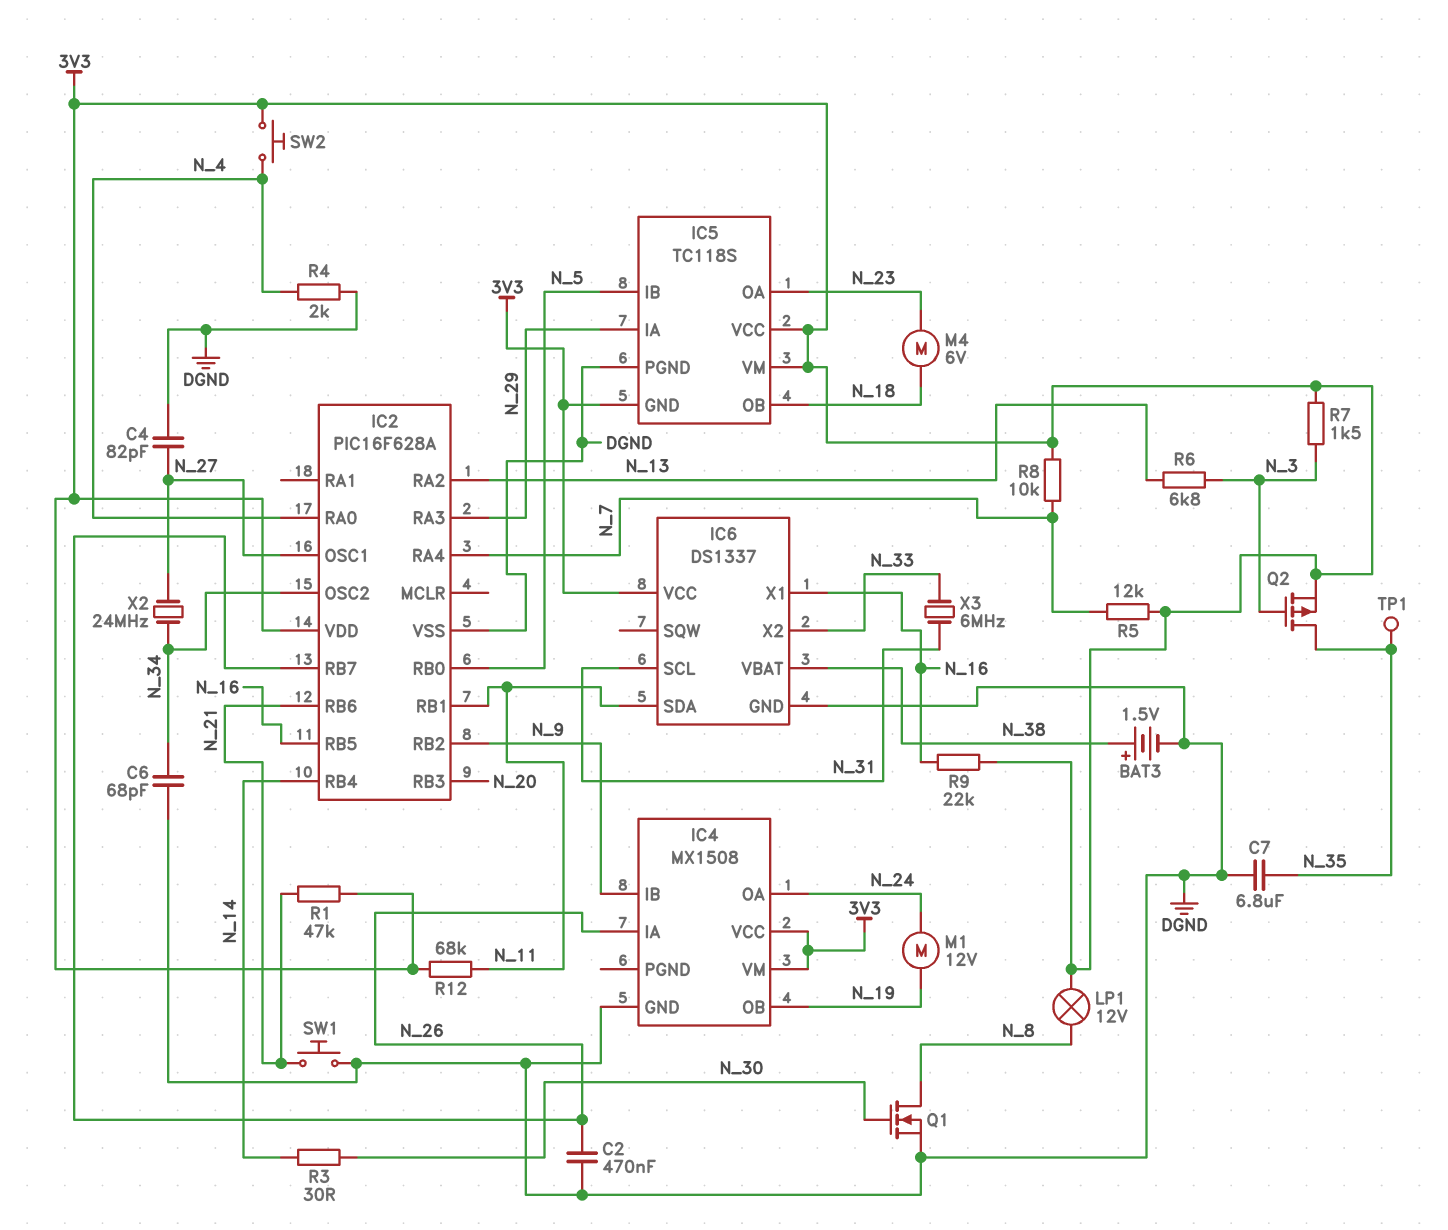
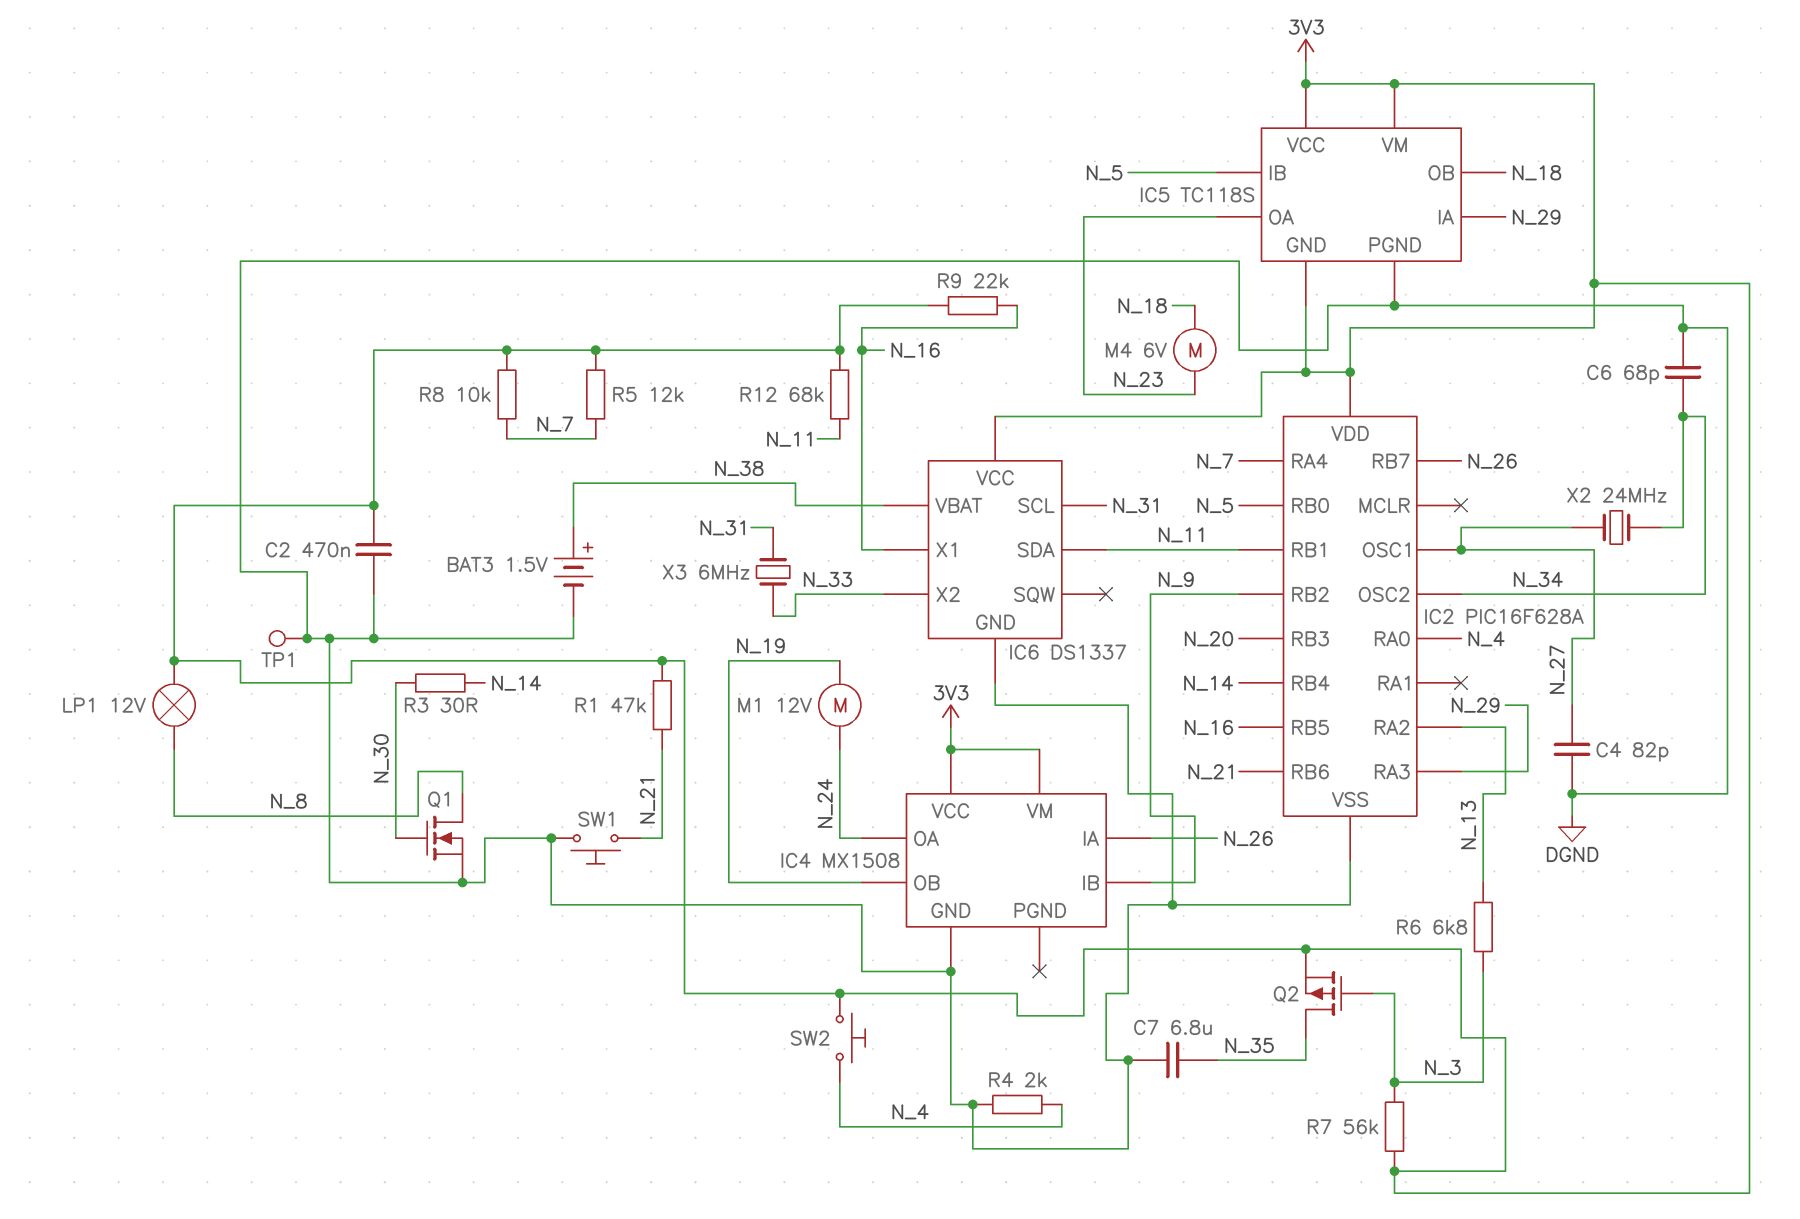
C2: 470nF (DGND, N_26) -> 470nF (3V3, DGND)
R7: 1.5k (3V3, N_3) -> 56k (3V3, N_3)
TP1: test point (N_35) -> test point (DGND)

